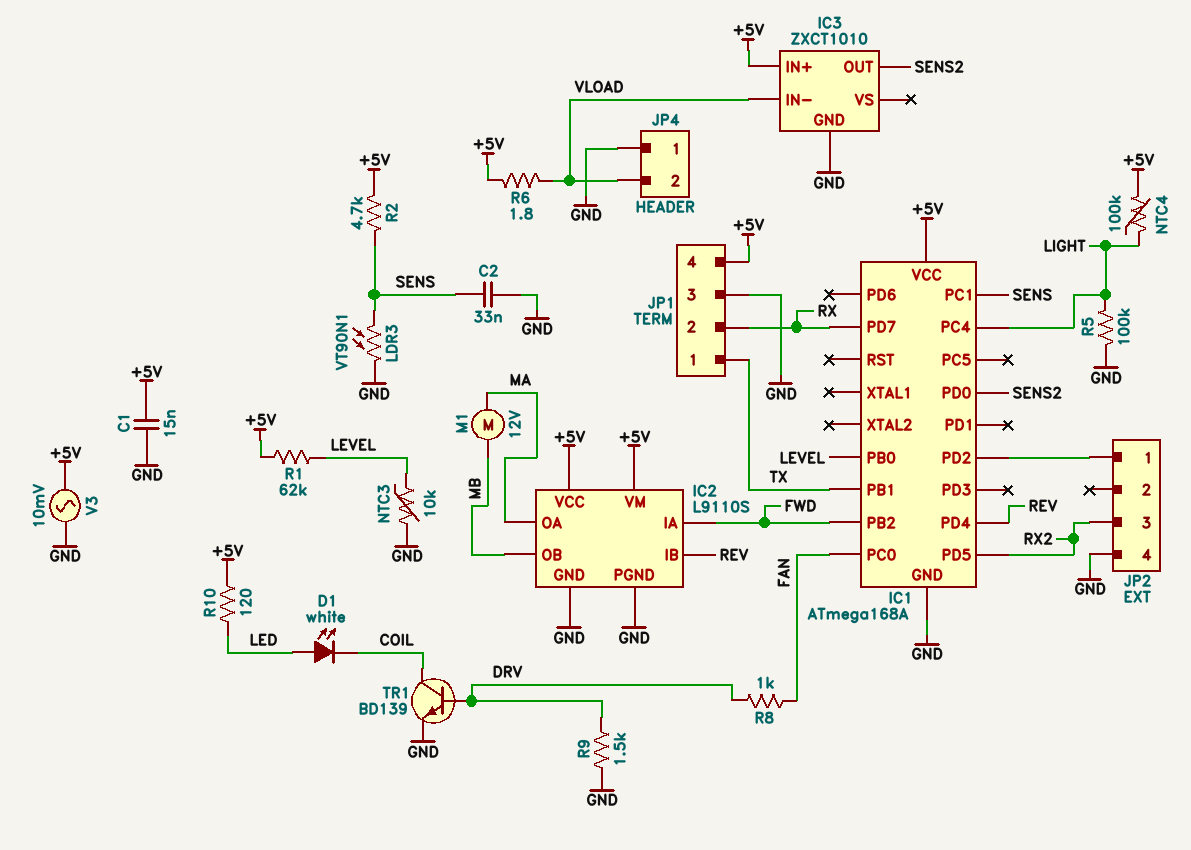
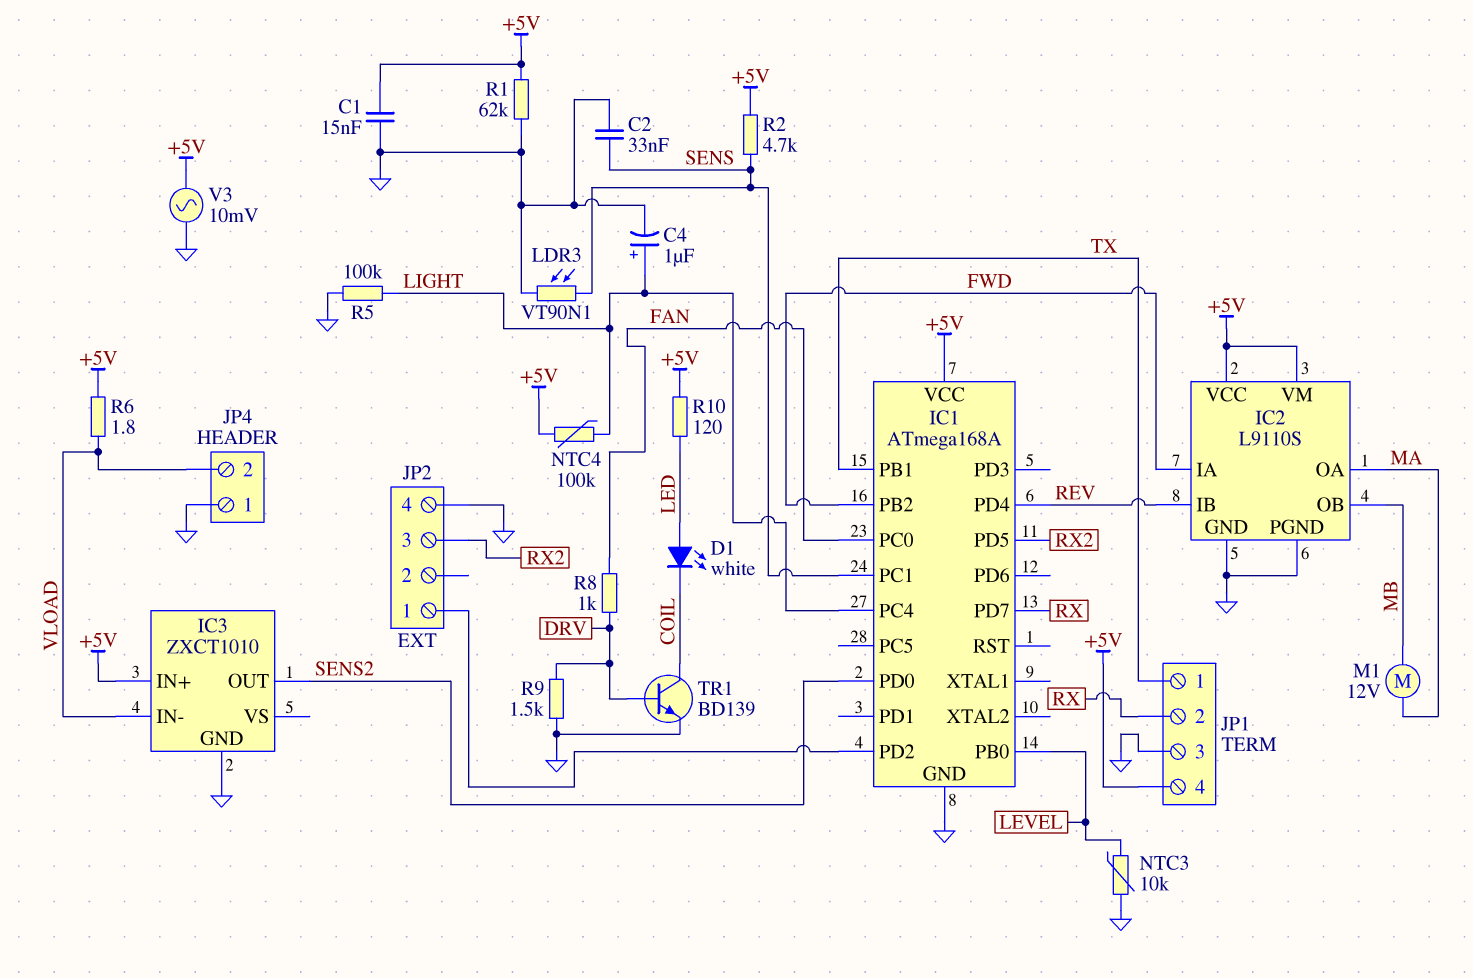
C4: none -> 1uF (plus LIGHT, minus GND)
R1: 62k (+5V, LEVEL) -> 62k (+5V, GND)

